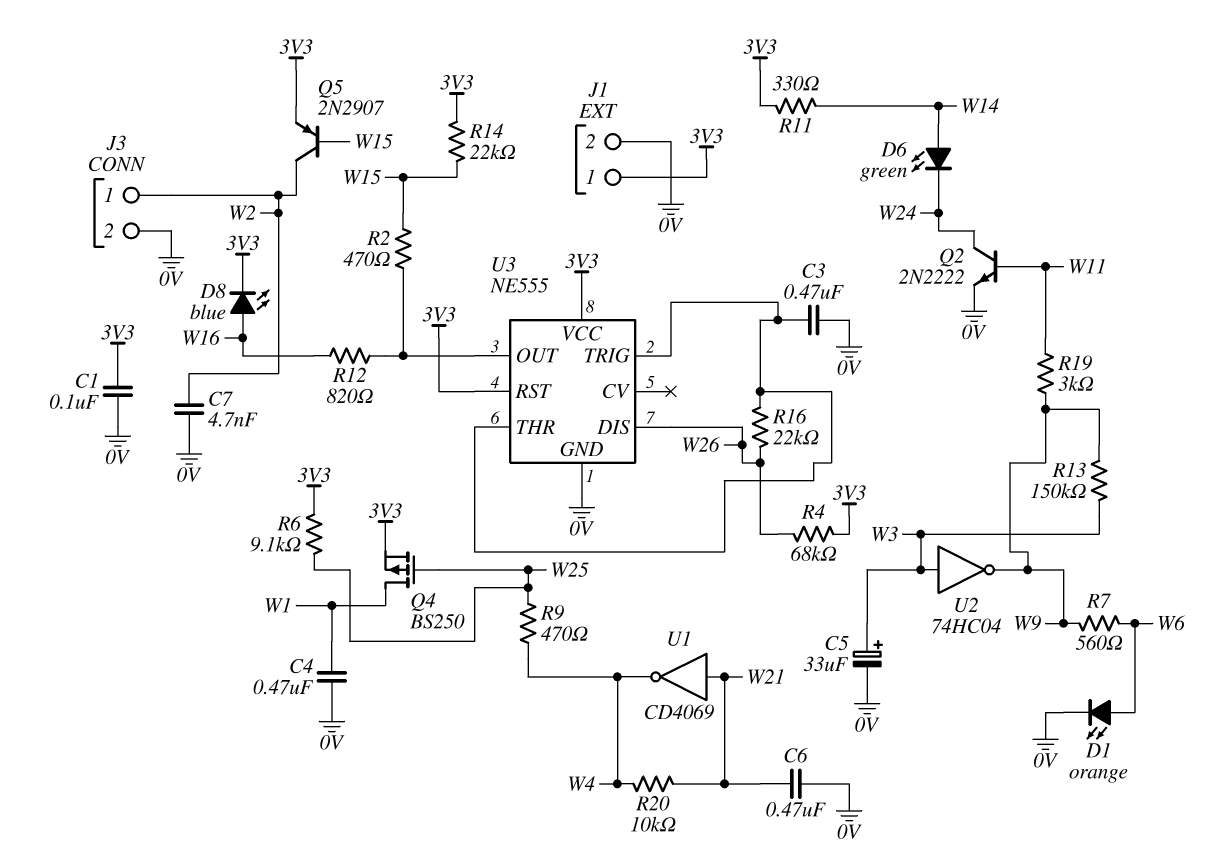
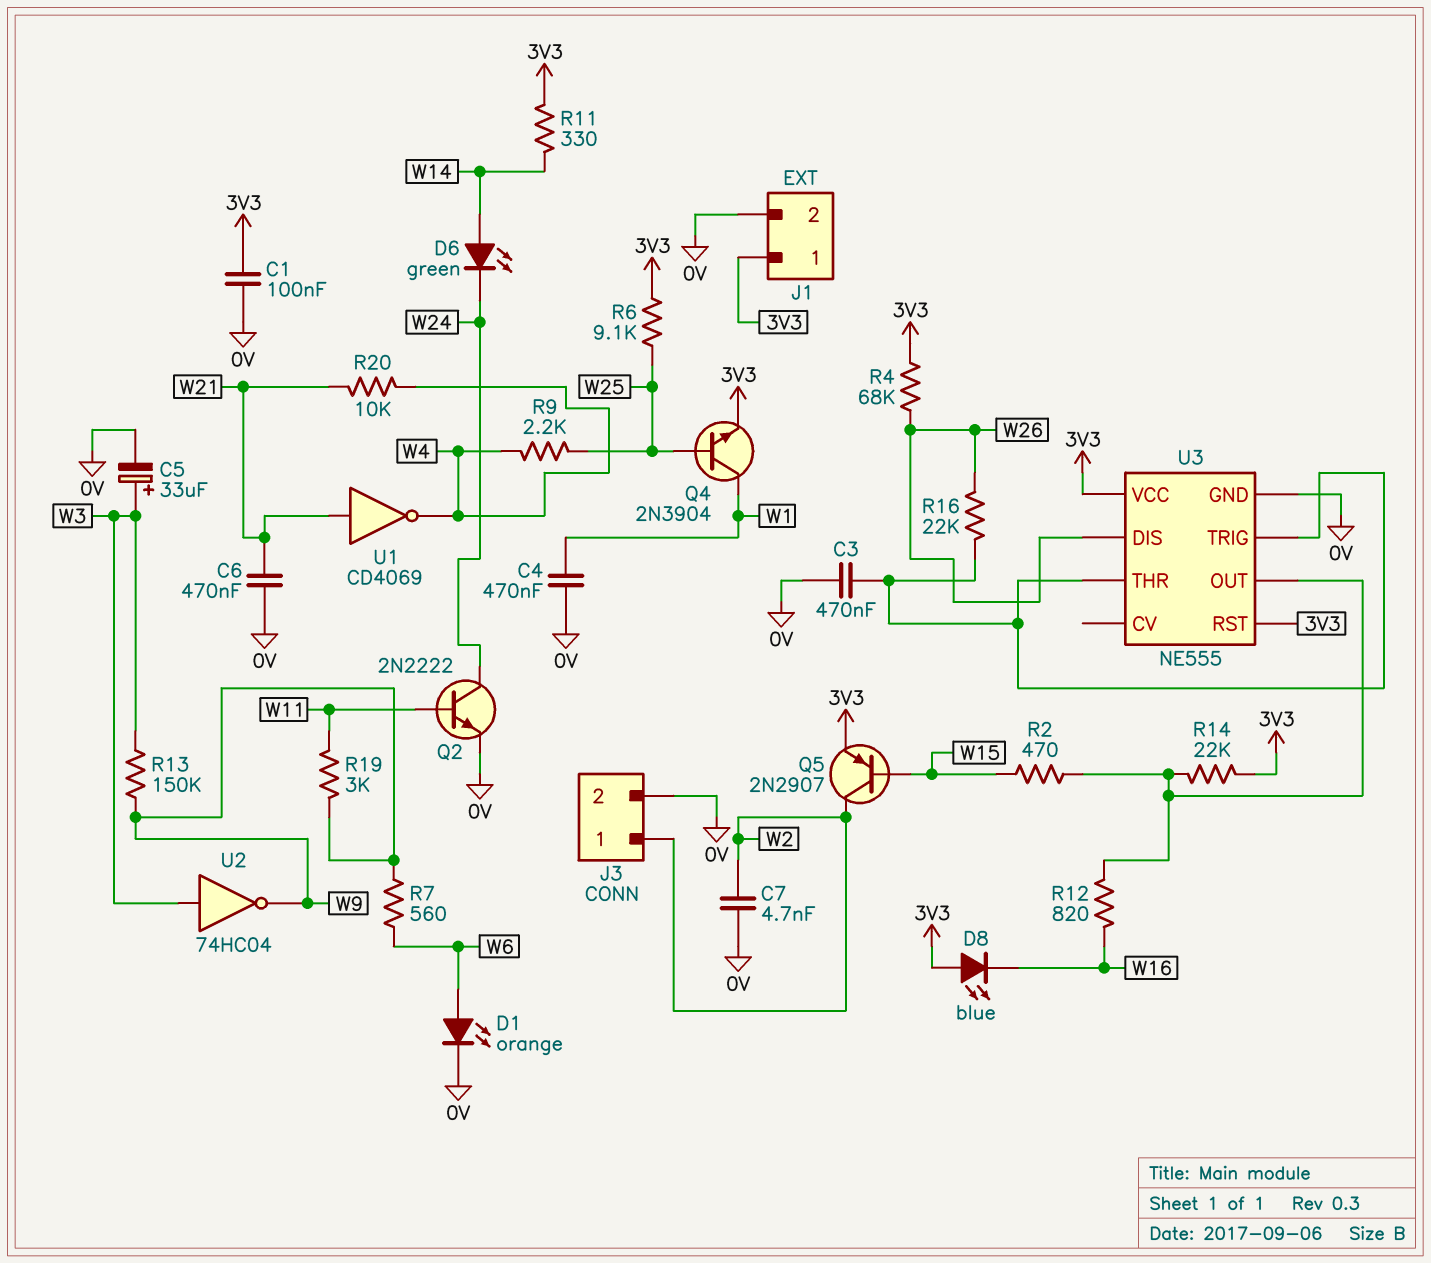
D8: LED blue (A W16, K 3V3) -> LED blue (A 3V3, K W16)
Q4: PMOS BS250 (G W25, D W1, S 3V3) -> NPN 2N3904 (B W25, C W1, E 3V3)
R9: 470 (W4, W25) -> 2.2k (W4, W25)
R14: 22k (3V3, W15) -> 22k (3V3, U3/OUT)

